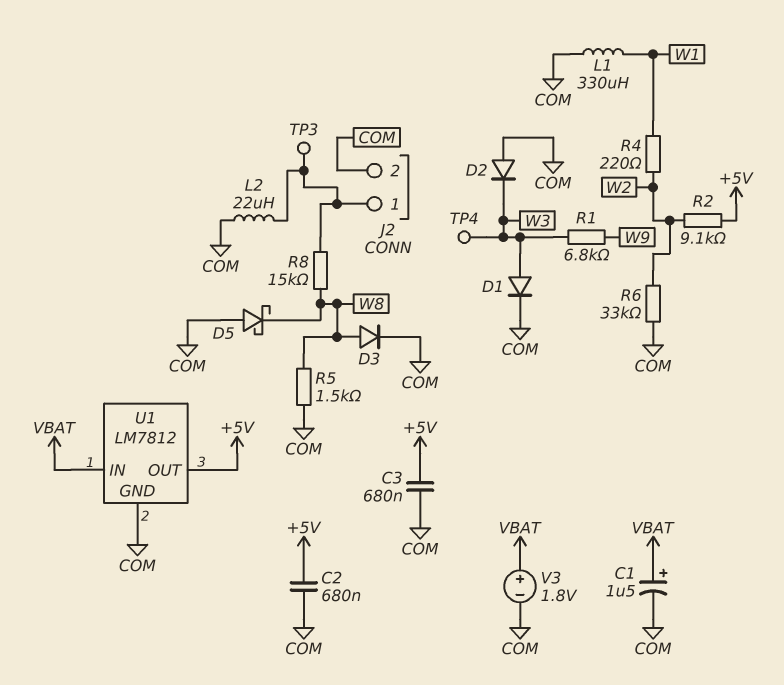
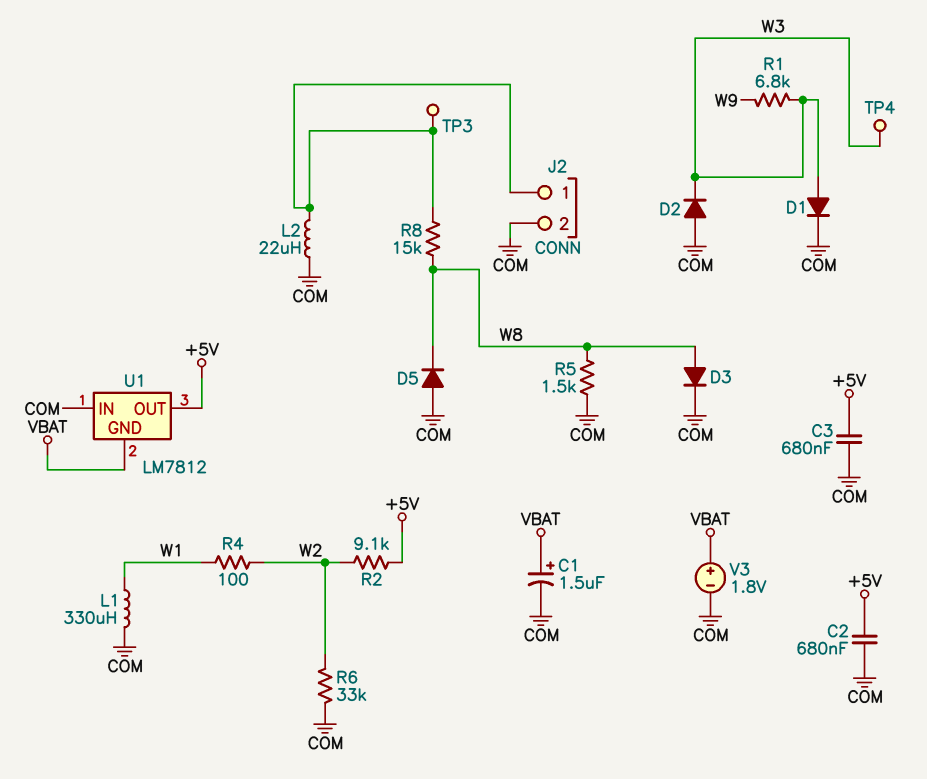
D5: schottky (A COM, K W8) -> diode (A COM, K W8)
R4: 220 (W1, W2) -> 100 (W1, W2)
U1 pin GND: COM -> VBAT
U1 pin IN: VBAT -> COM

